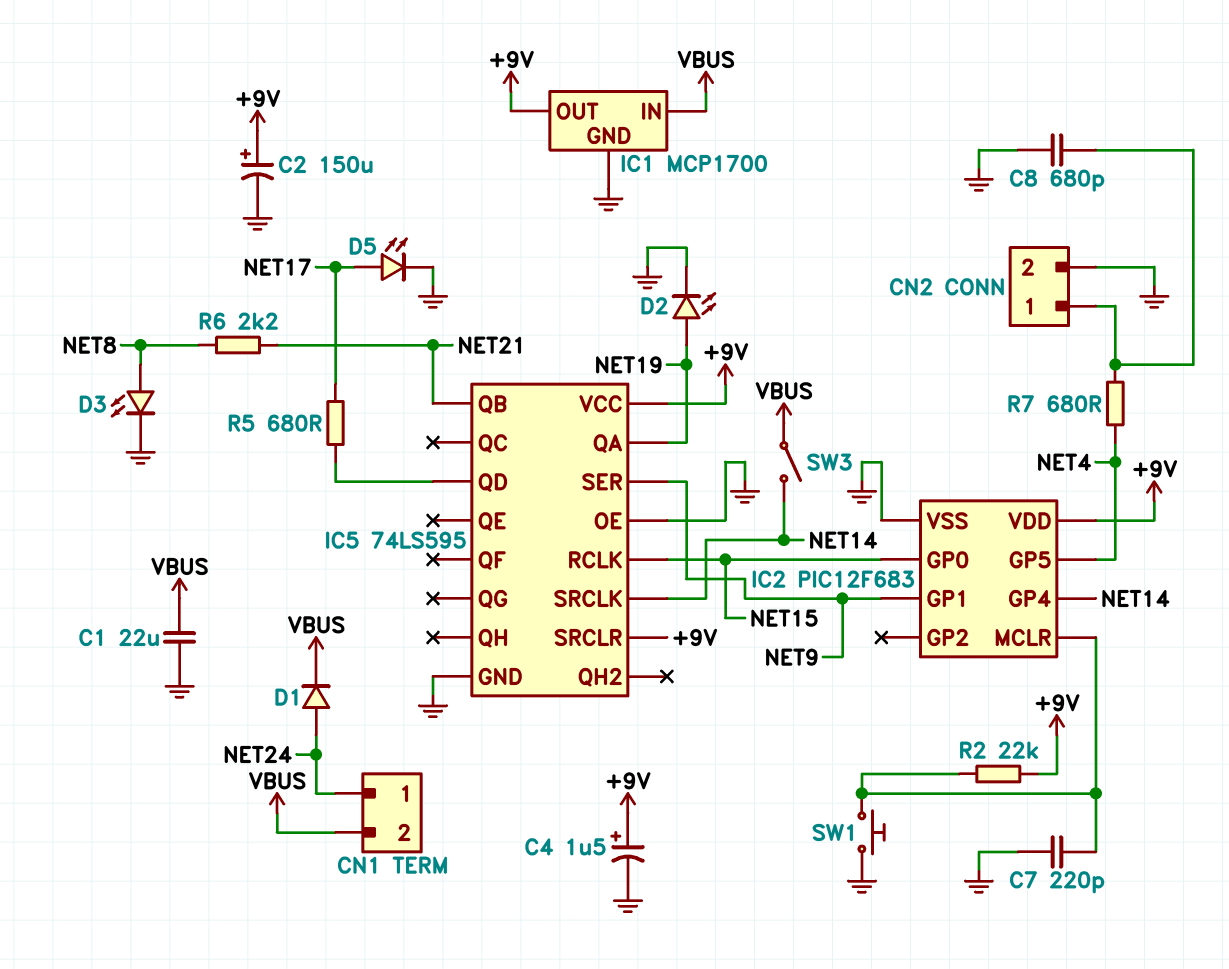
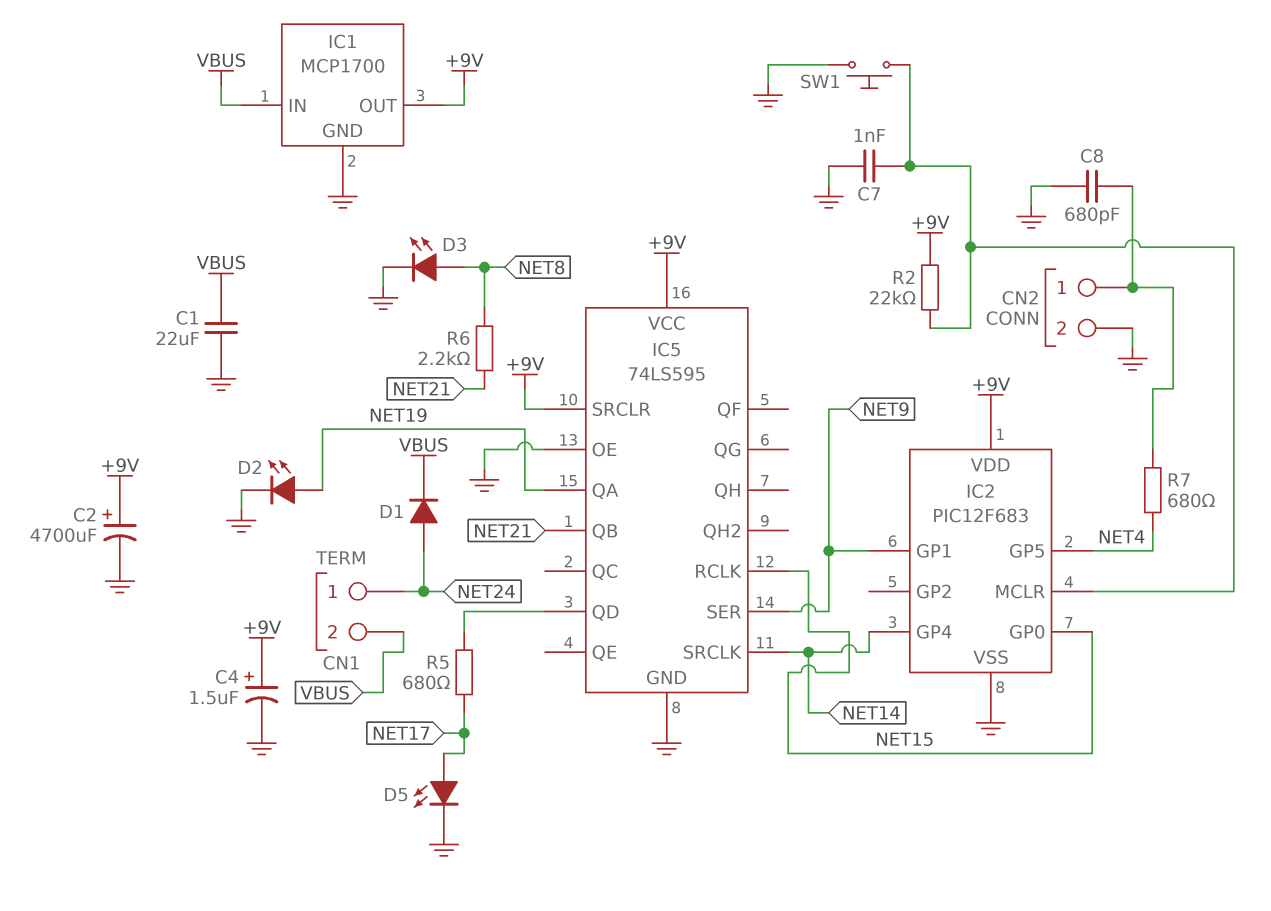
C2: 150uF (plus +9V, minus GND) -> 4700uF (plus +9V, minus GND)
C7: 220pF (GND, IC2/MCLR) -> 1nF (GND, IC2/MCLR)
SW3: switch (NET14, VBUS) -> none

